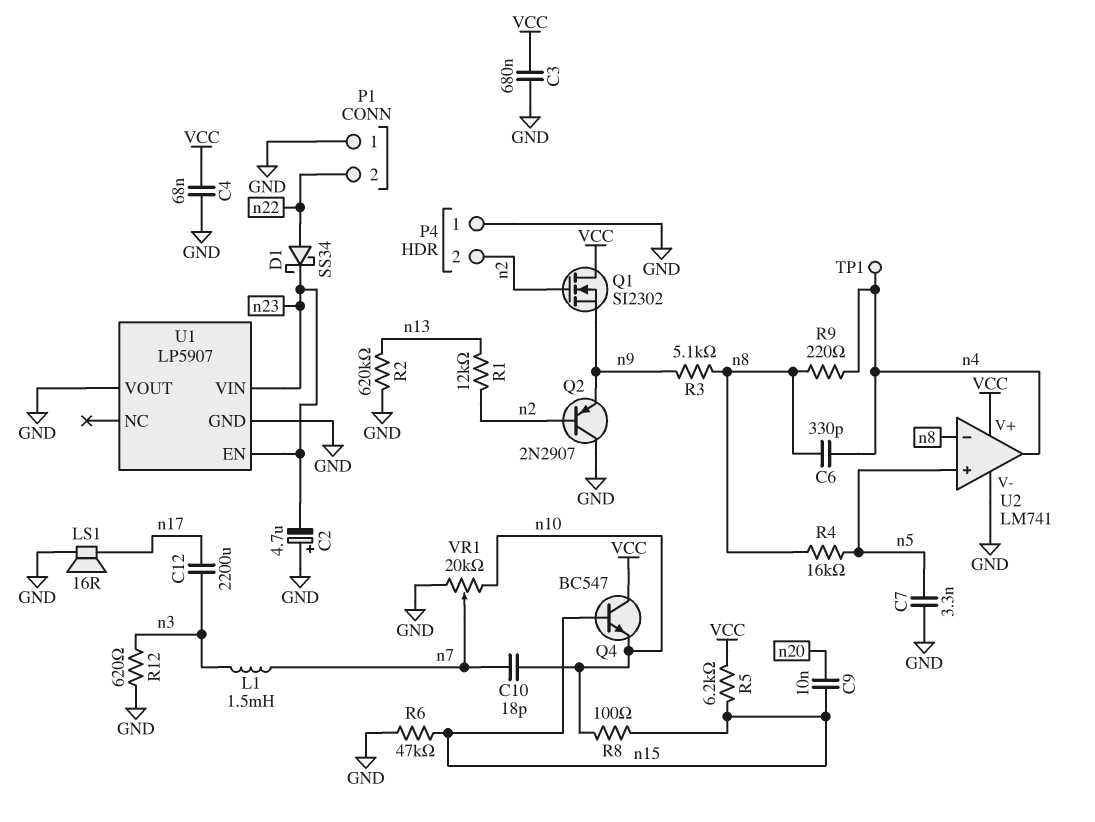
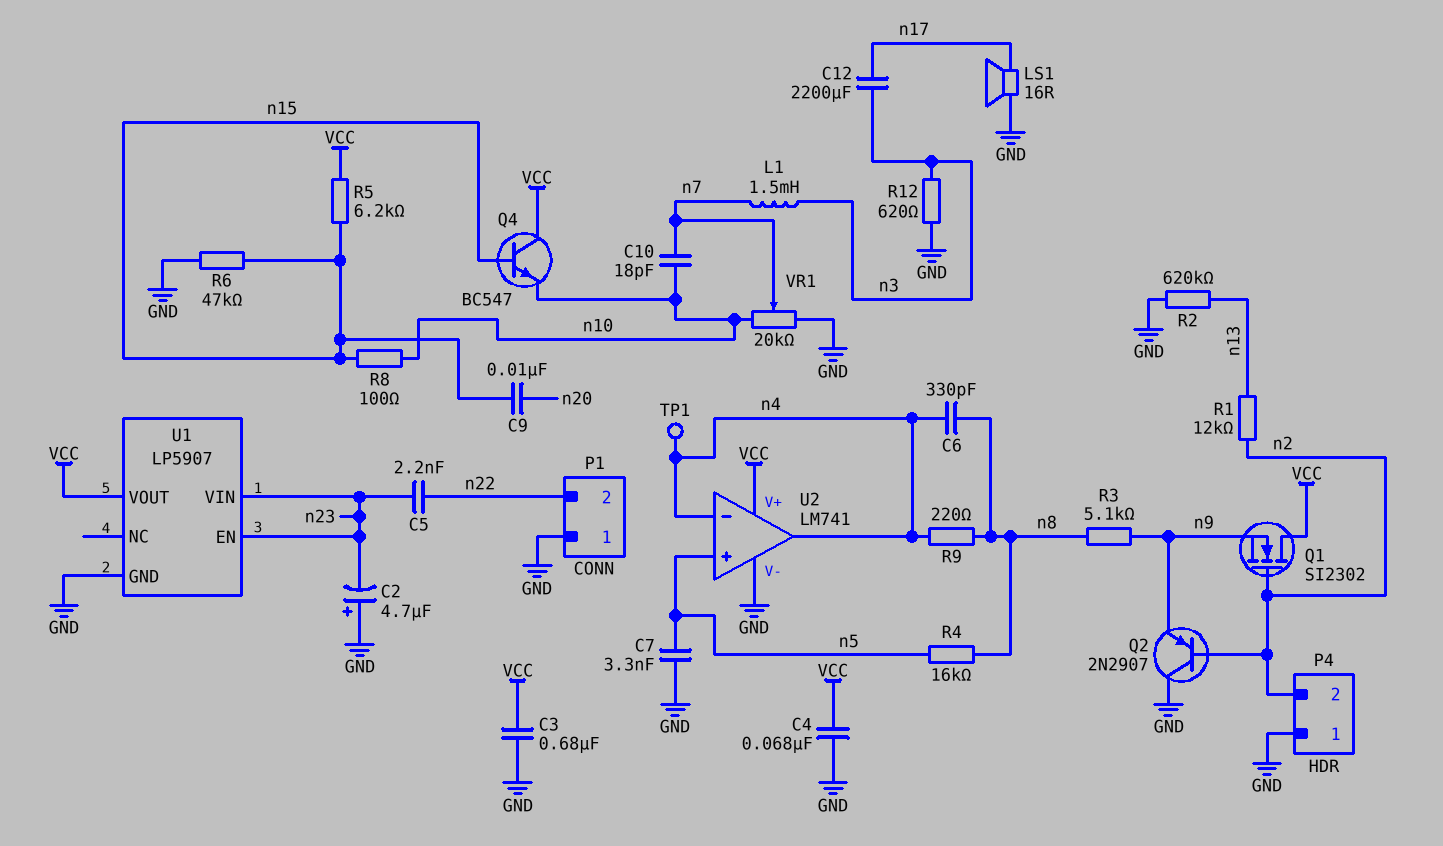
C5: none -> 2.2nF (n22, n23)
D1: schottky SS34 (A n22, K n23) -> none
U1 pin VOUT: GND -> VCC
U2 pin in-: n8 -> n4

